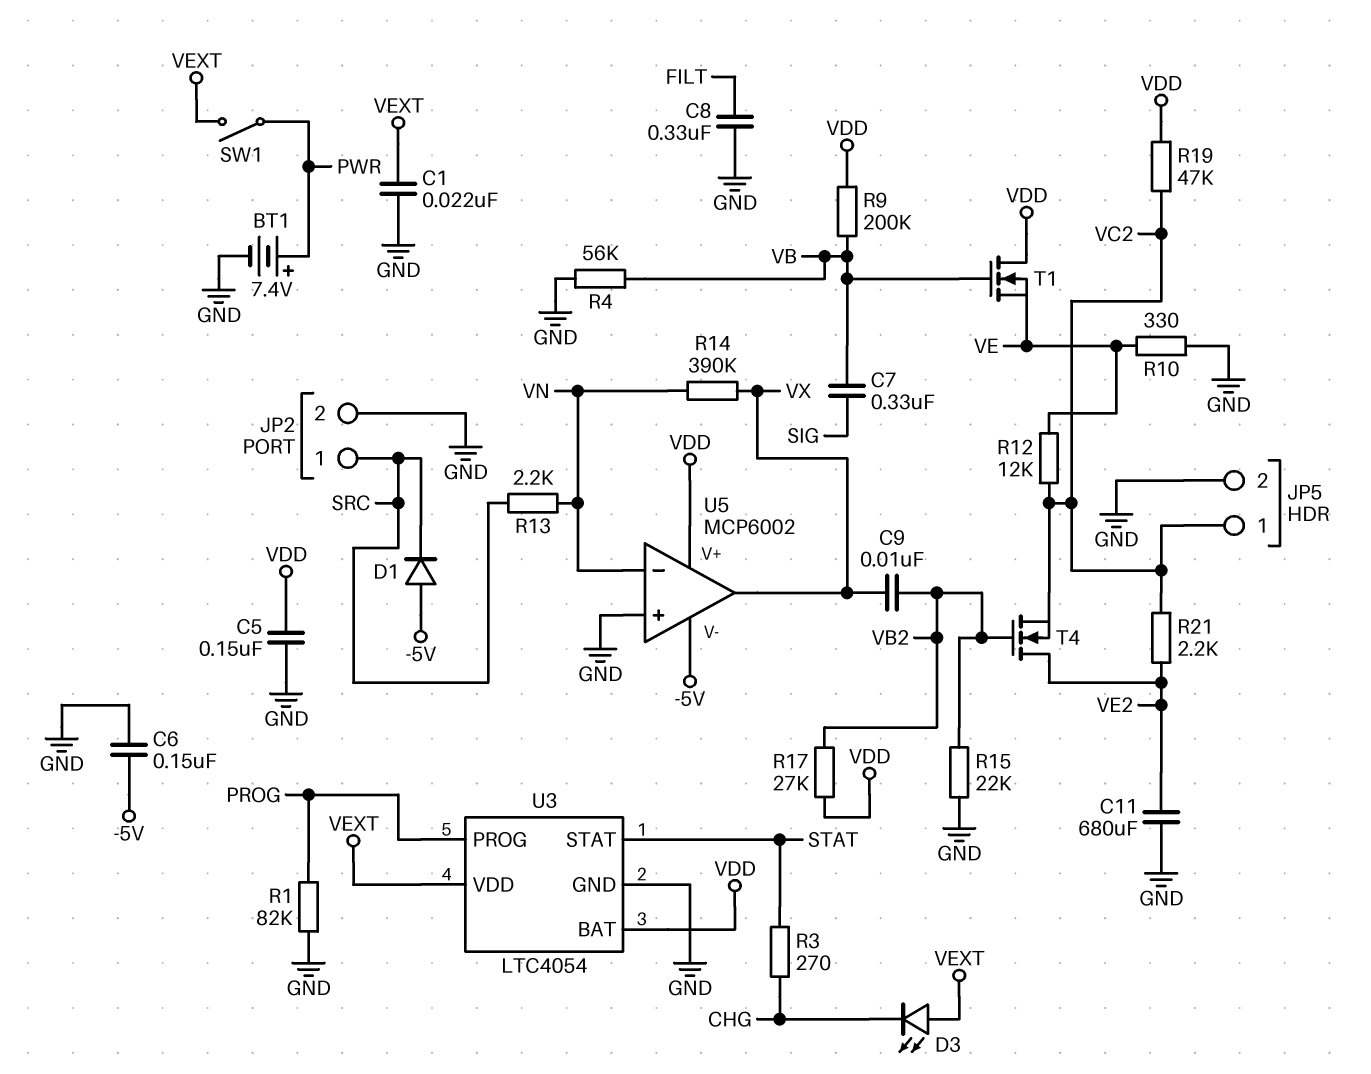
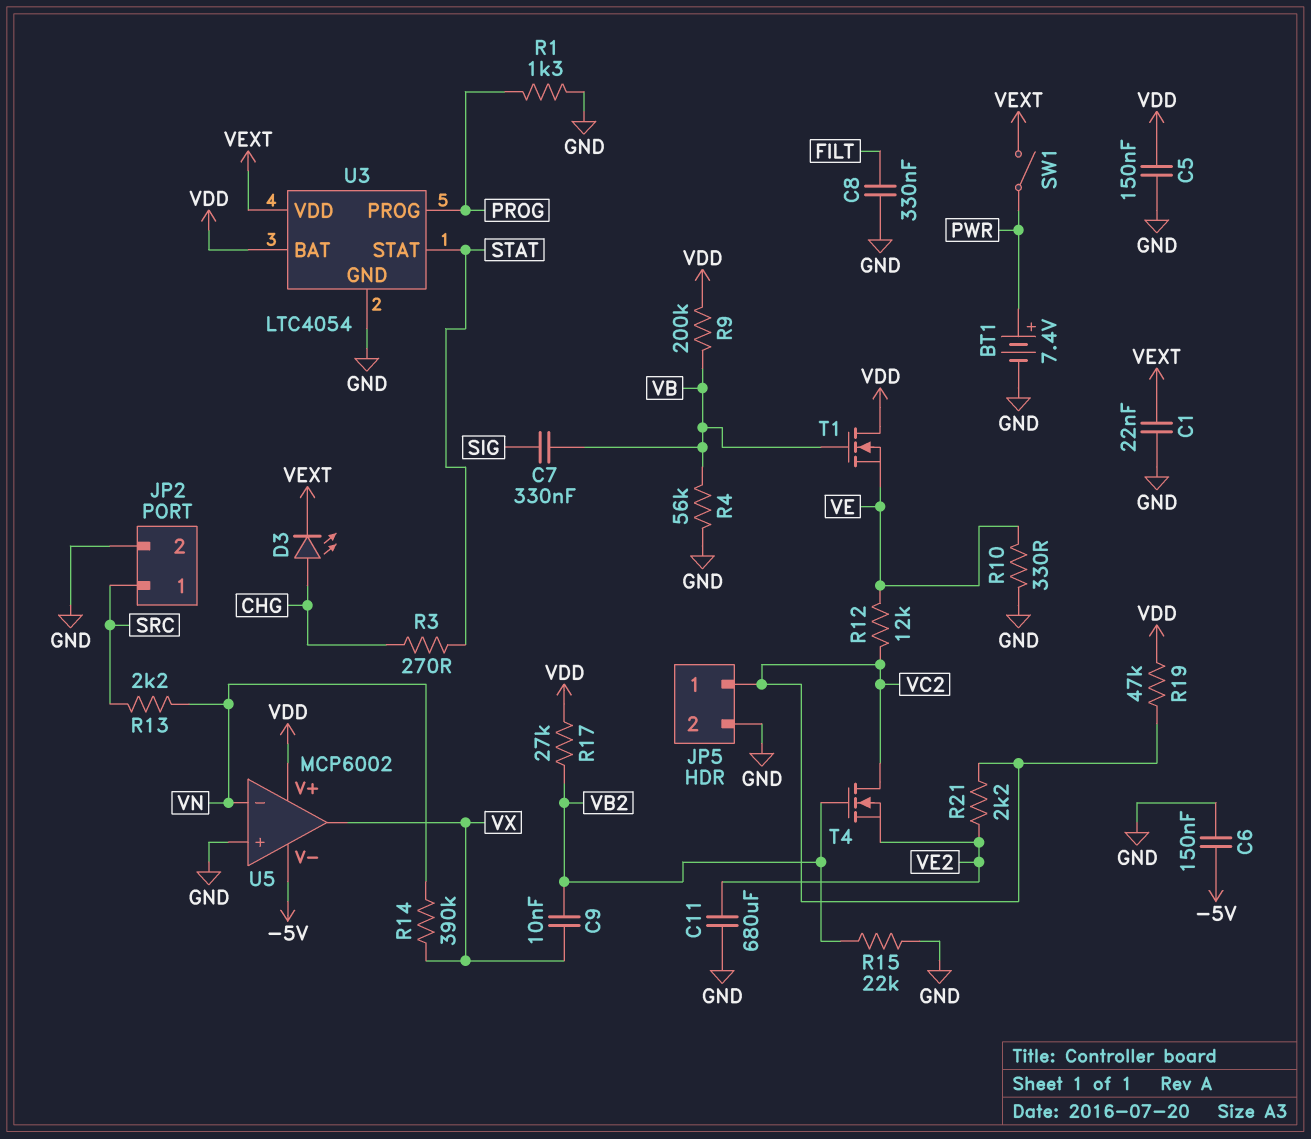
D1: diode (A -5V, K SRC) -> none
D3: LED (A VEXT, K CHG) -> LED (A CHG, K VEXT)
R1: 82k (GND, PROG) -> 1.3k (GND, PROG)
T4: NMOS (G VB2, D VE2, S VC2) -> NMOS (G VB2, D VC2, S VE2)

